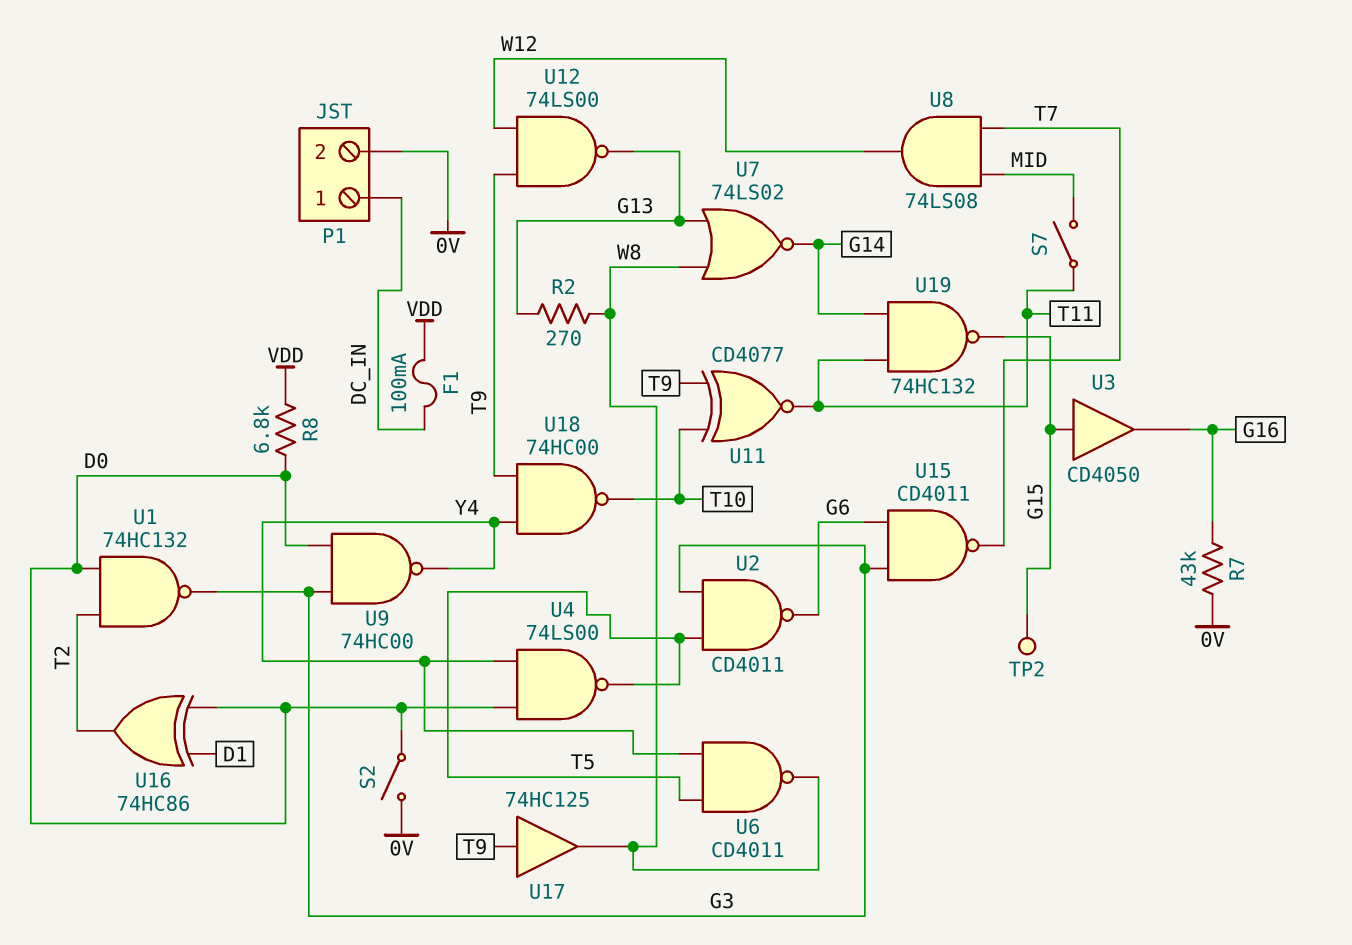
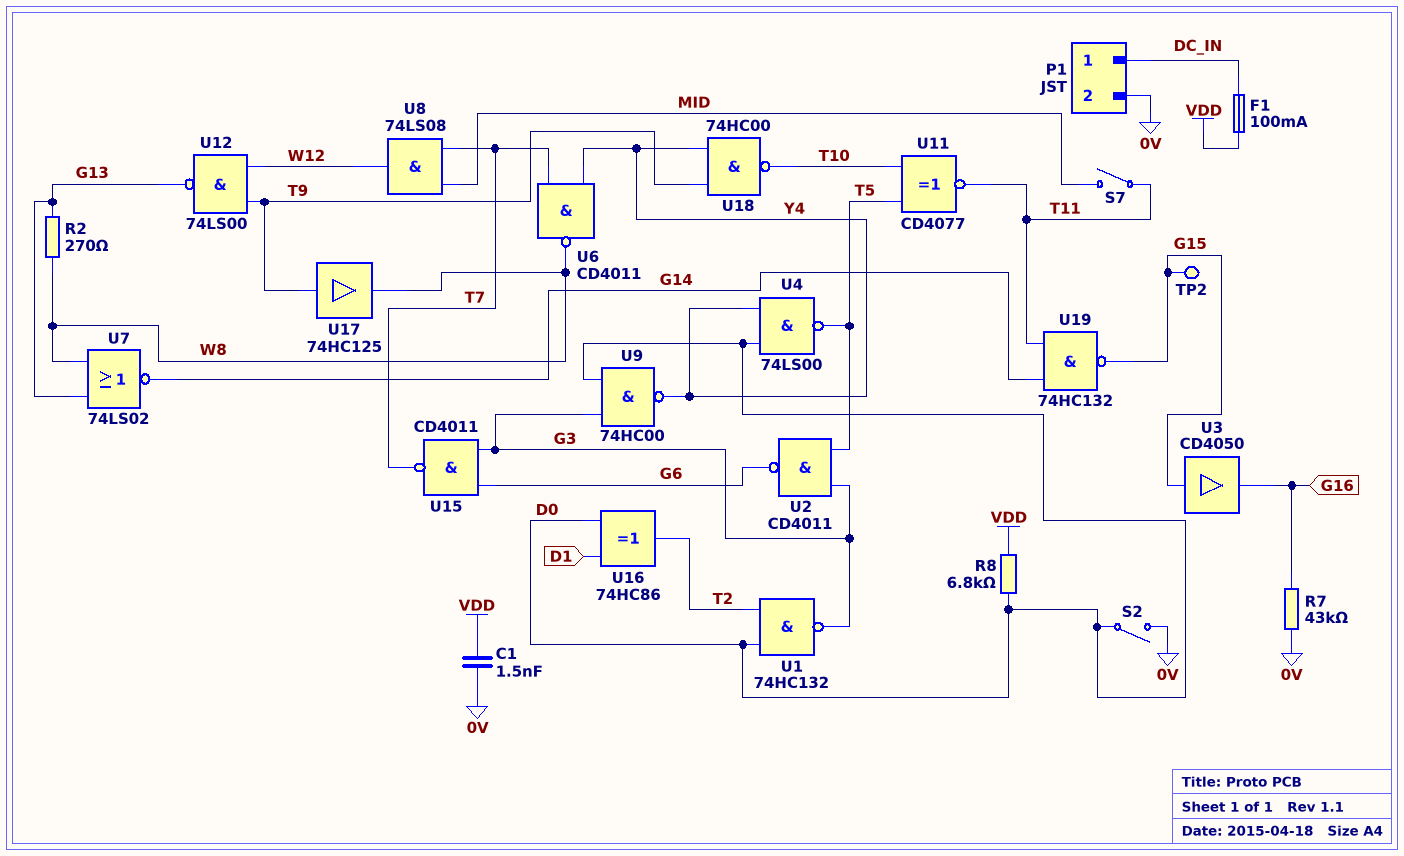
C1: none -> 1.5nF (0V, VDD)
U6: NAND CD4011 (in T5, in Y4, out W8) -> NAND CD4011 (in T7, in Y4, out W8)
U11: XNOR CD4077 (in T9, in T10, out T11) -> XNOR CD4077 (in T5, in T10, out T11)

